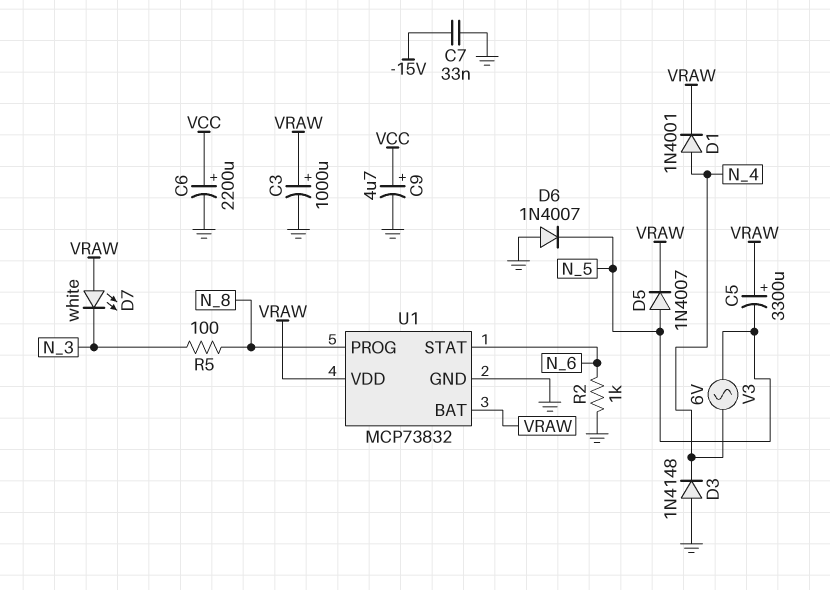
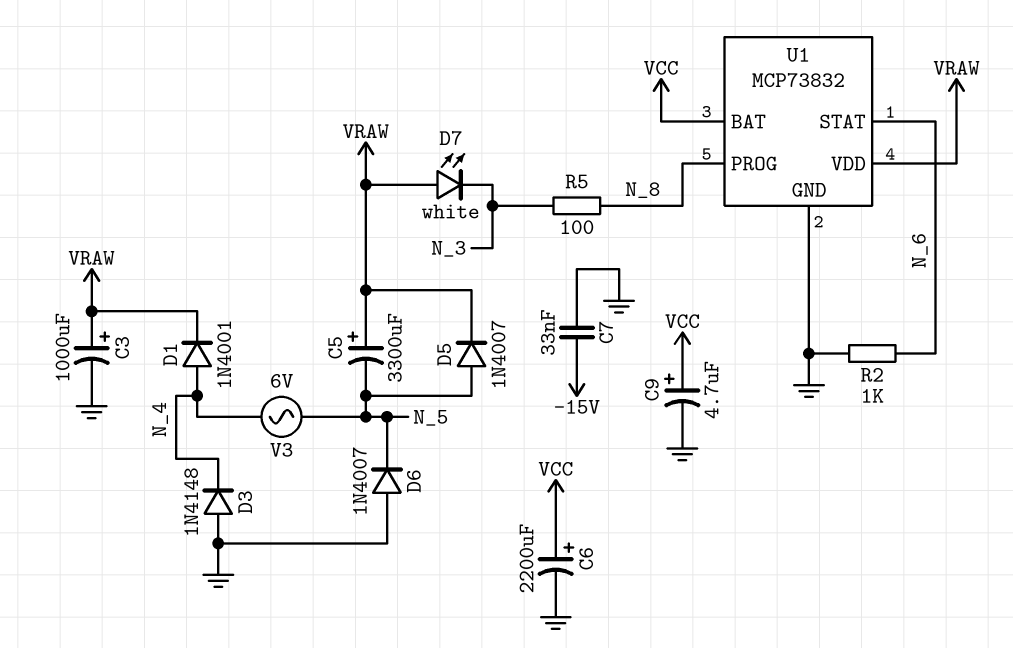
U1 pin BAT: VRAW -> VCC

